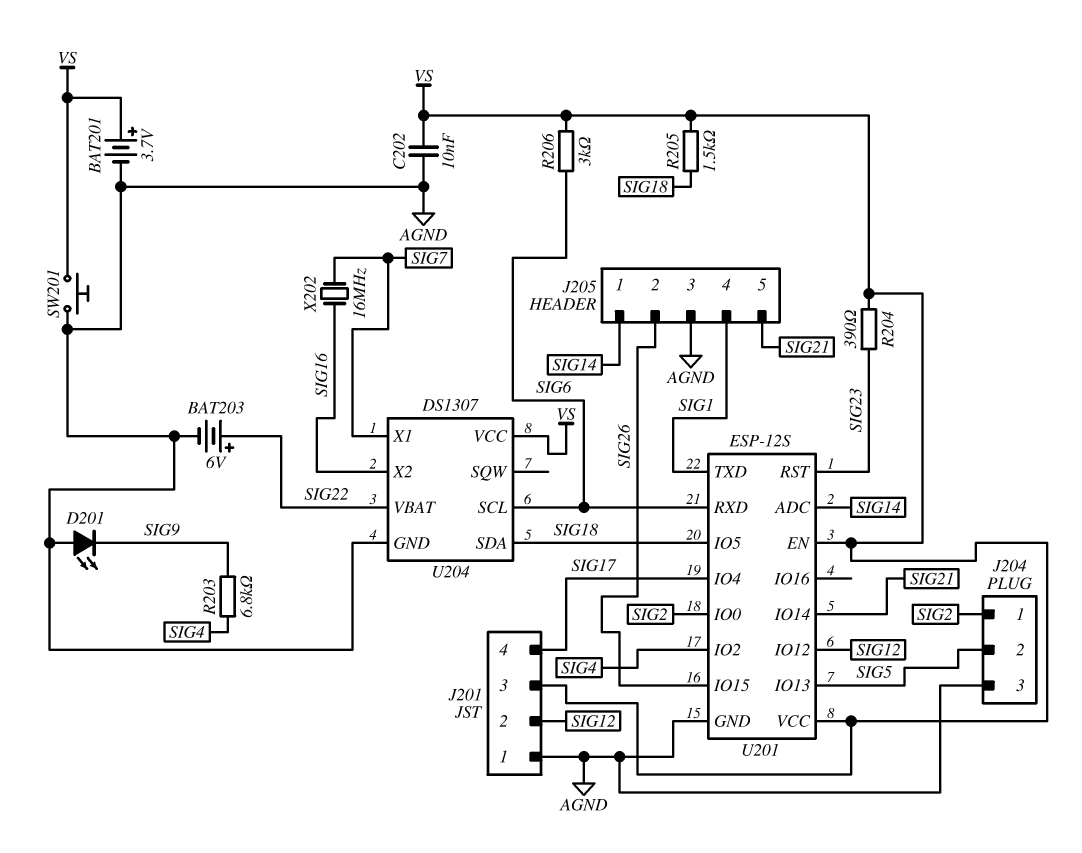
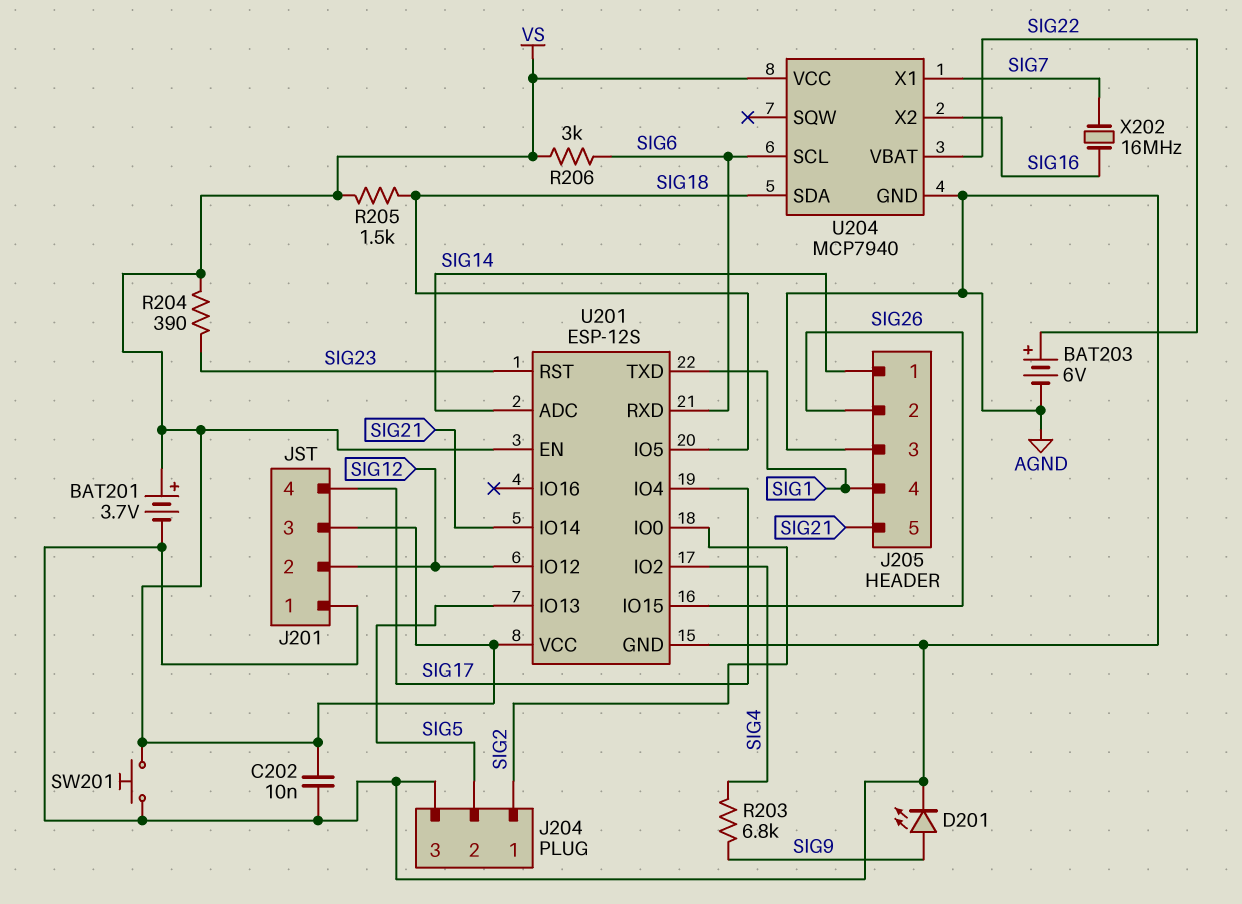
D201: LED (A AGND, K SIG9) -> LED (A SIG9, K AGND)
U204: DS1307 -> MCP7940

